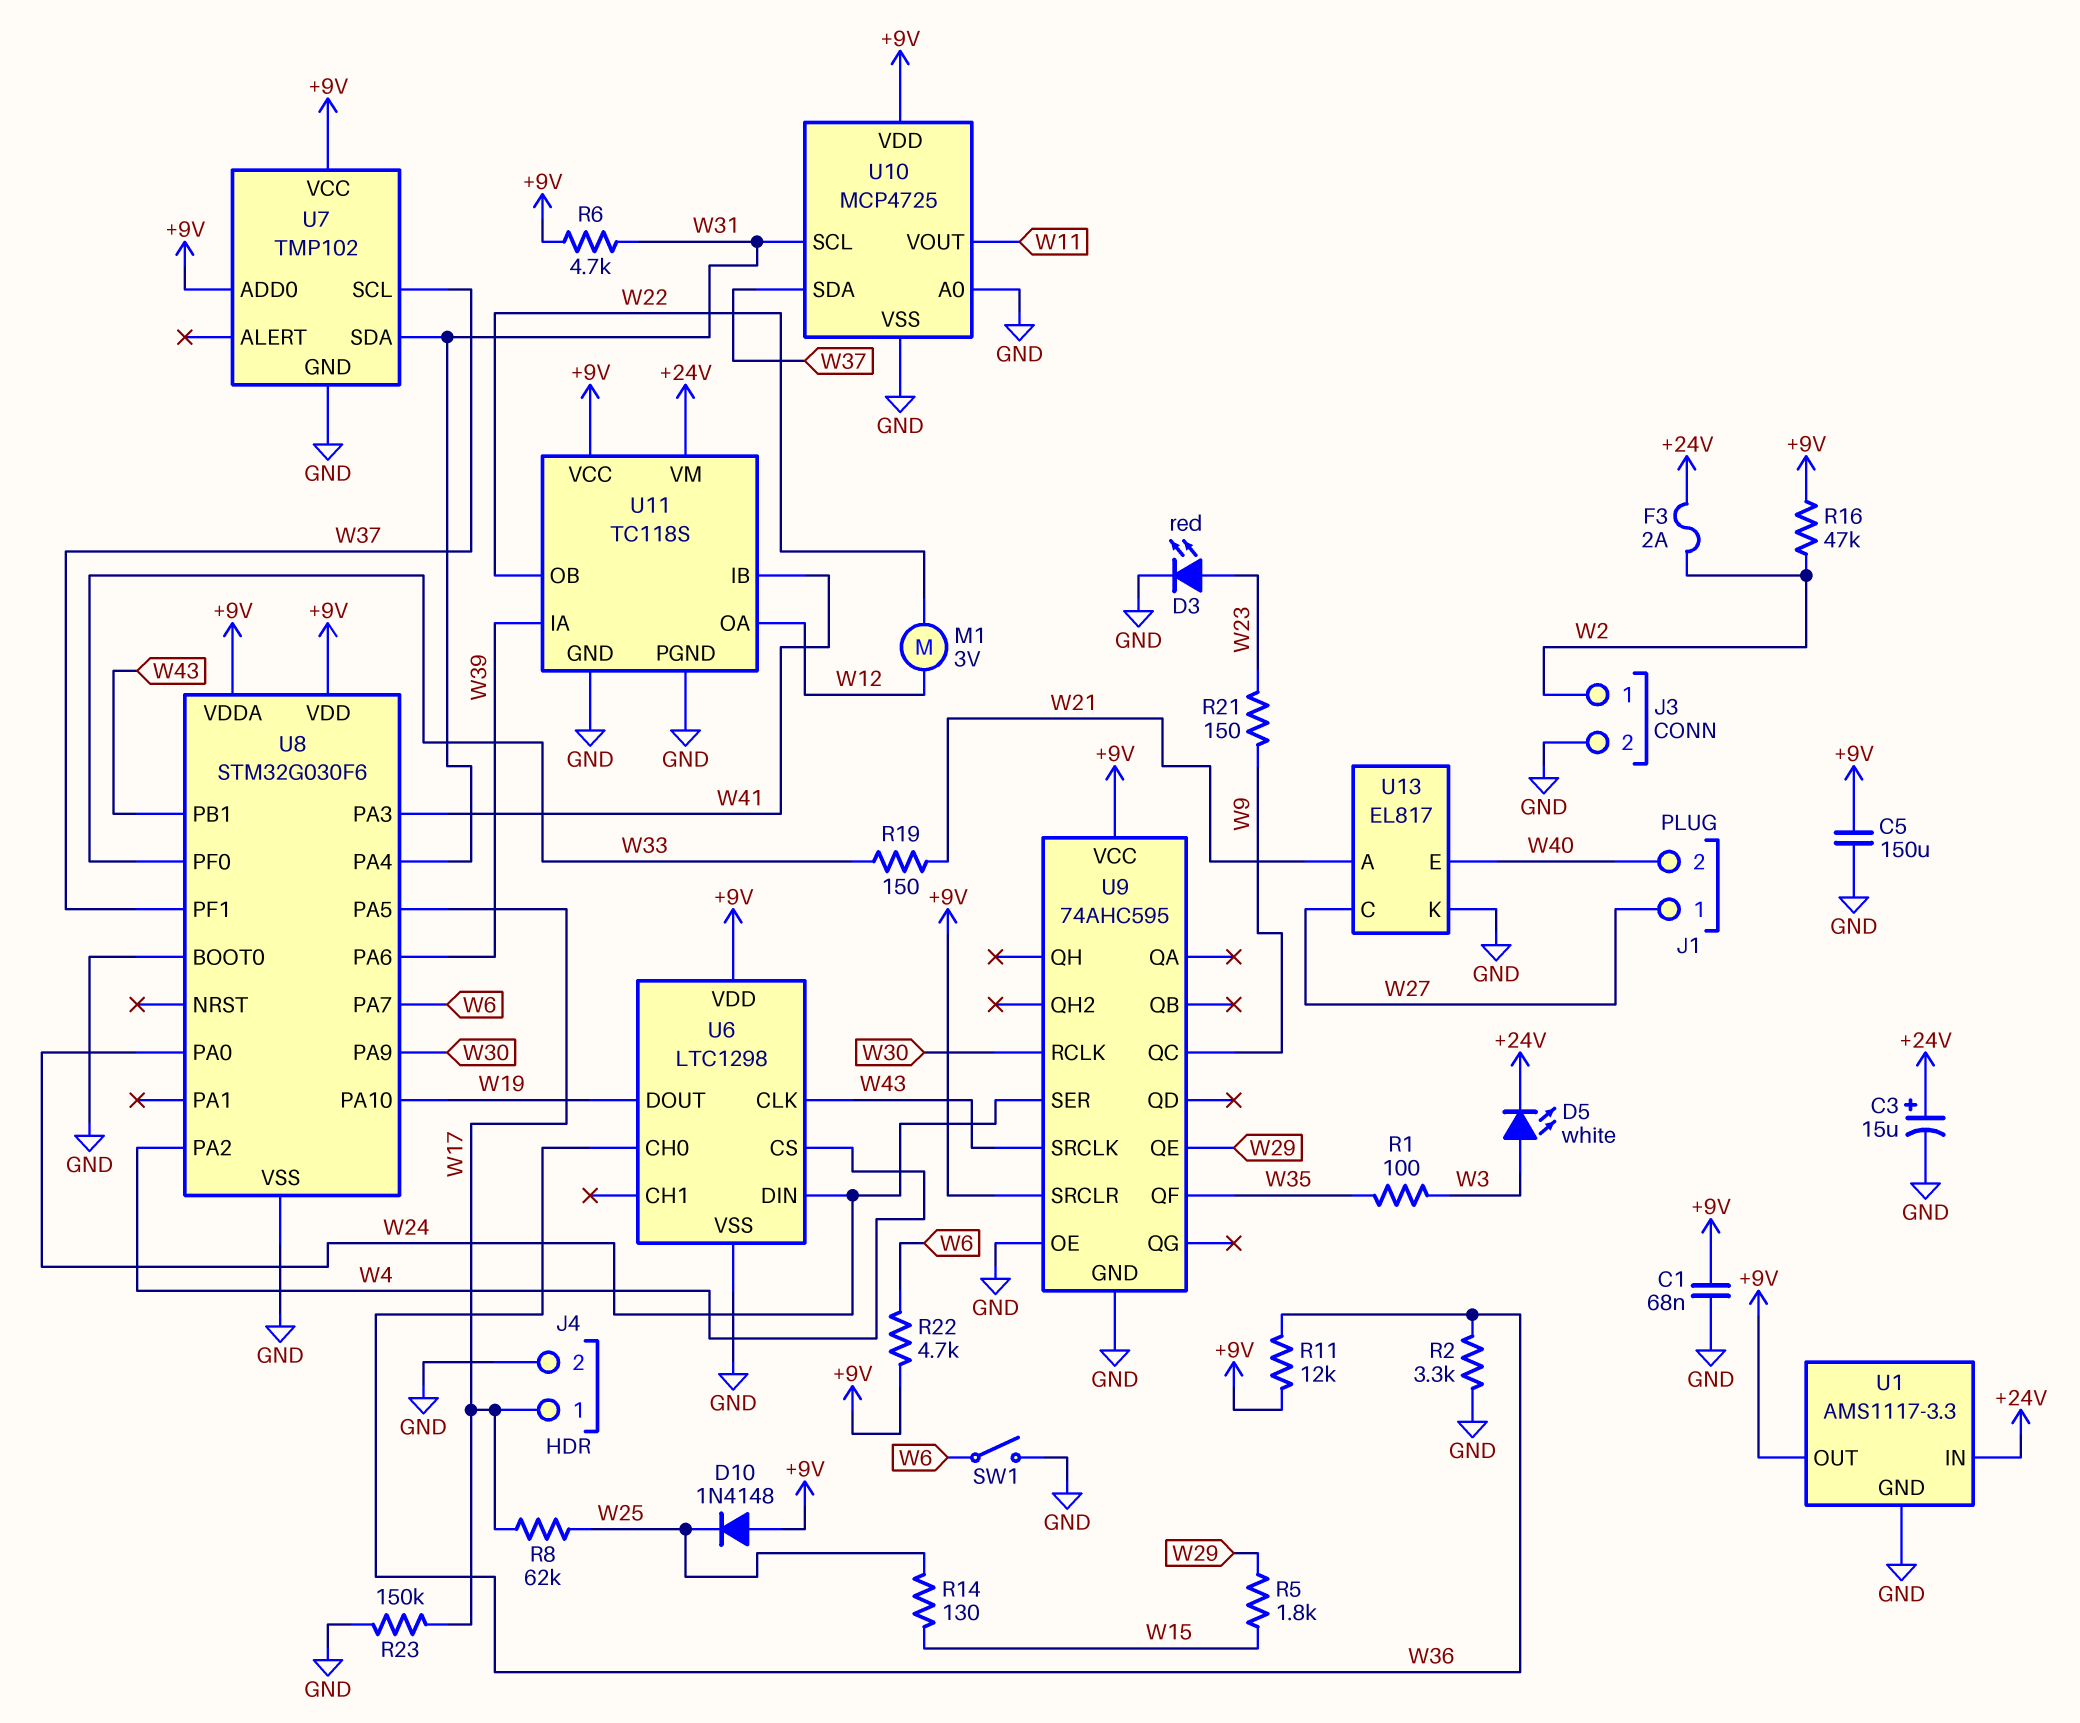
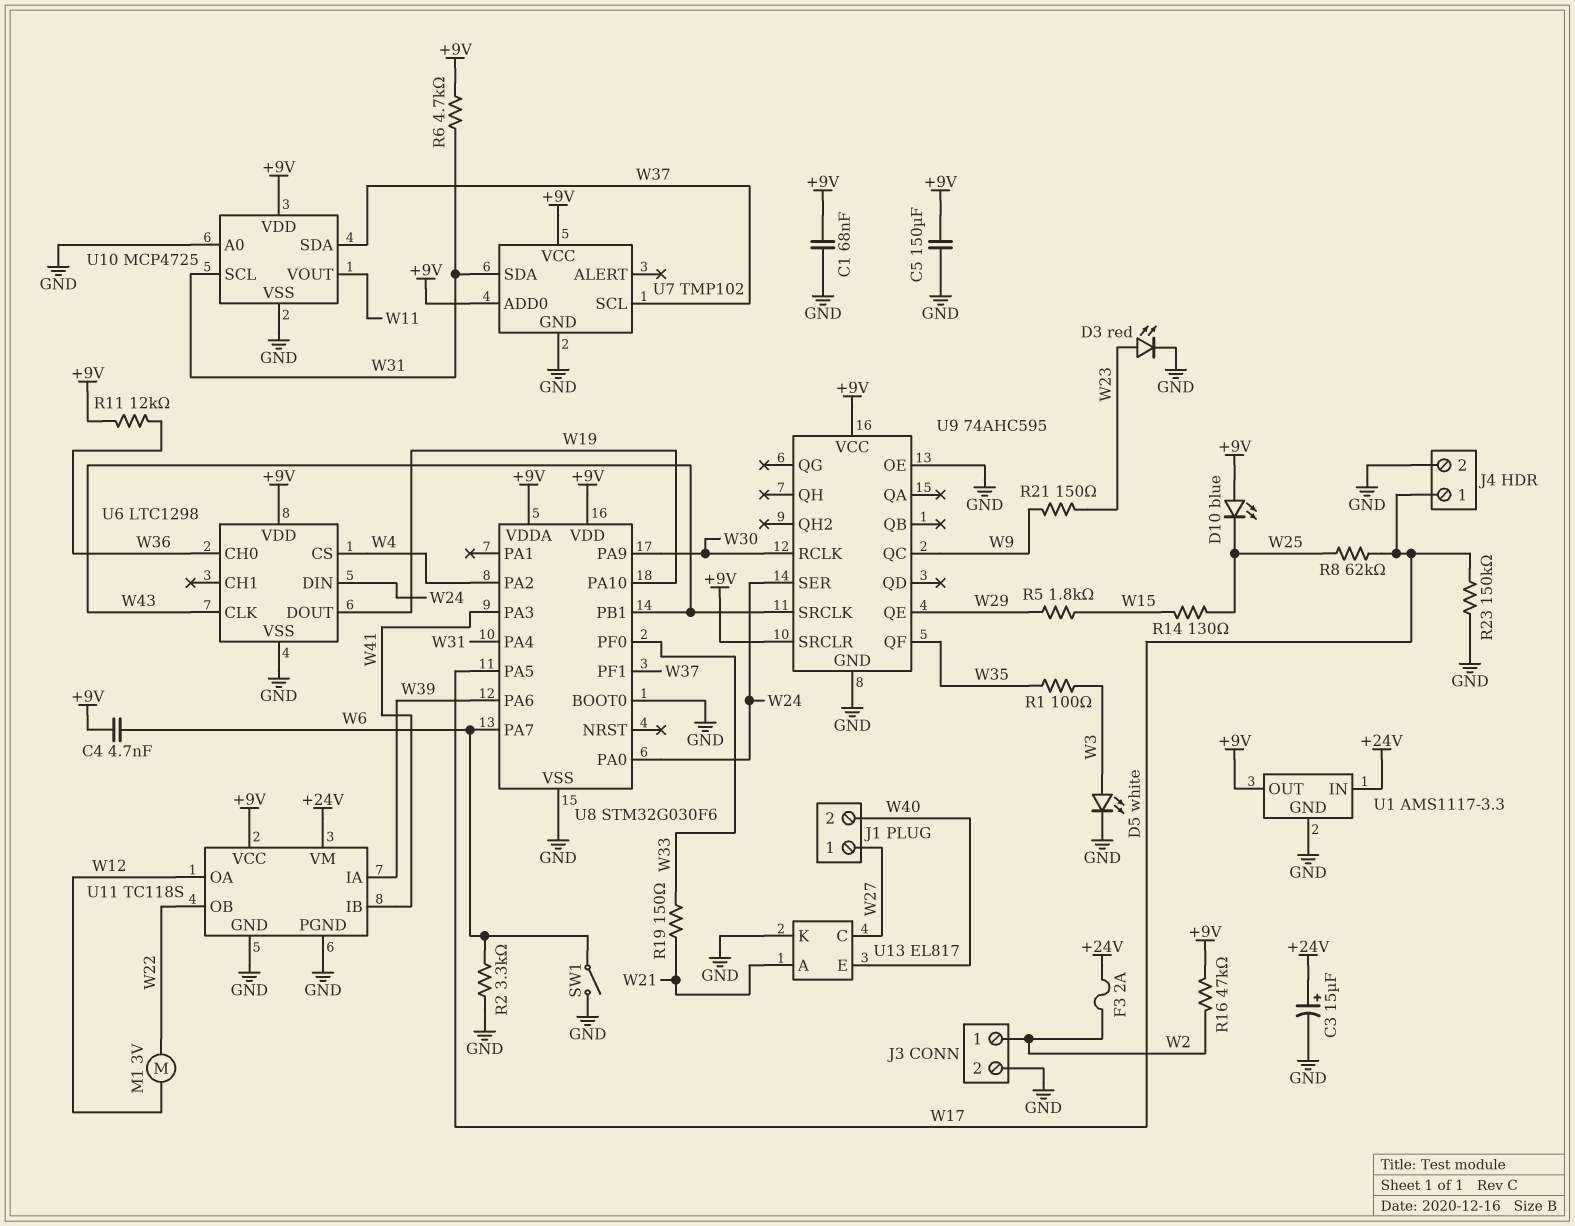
C4: none -> 4.7nF (+9V, W6)
D5: LED white (A W3, K +24V) -> LED white (A W3, K GND)
D10: diode 1N4148 (A +9V, K W25) -> LED blue (A +9V, K W25)
R2: 3.3k (GND, W36) -> 3.3k (GND, W6)
R22: 4.7k (+9V, W6) -> none

